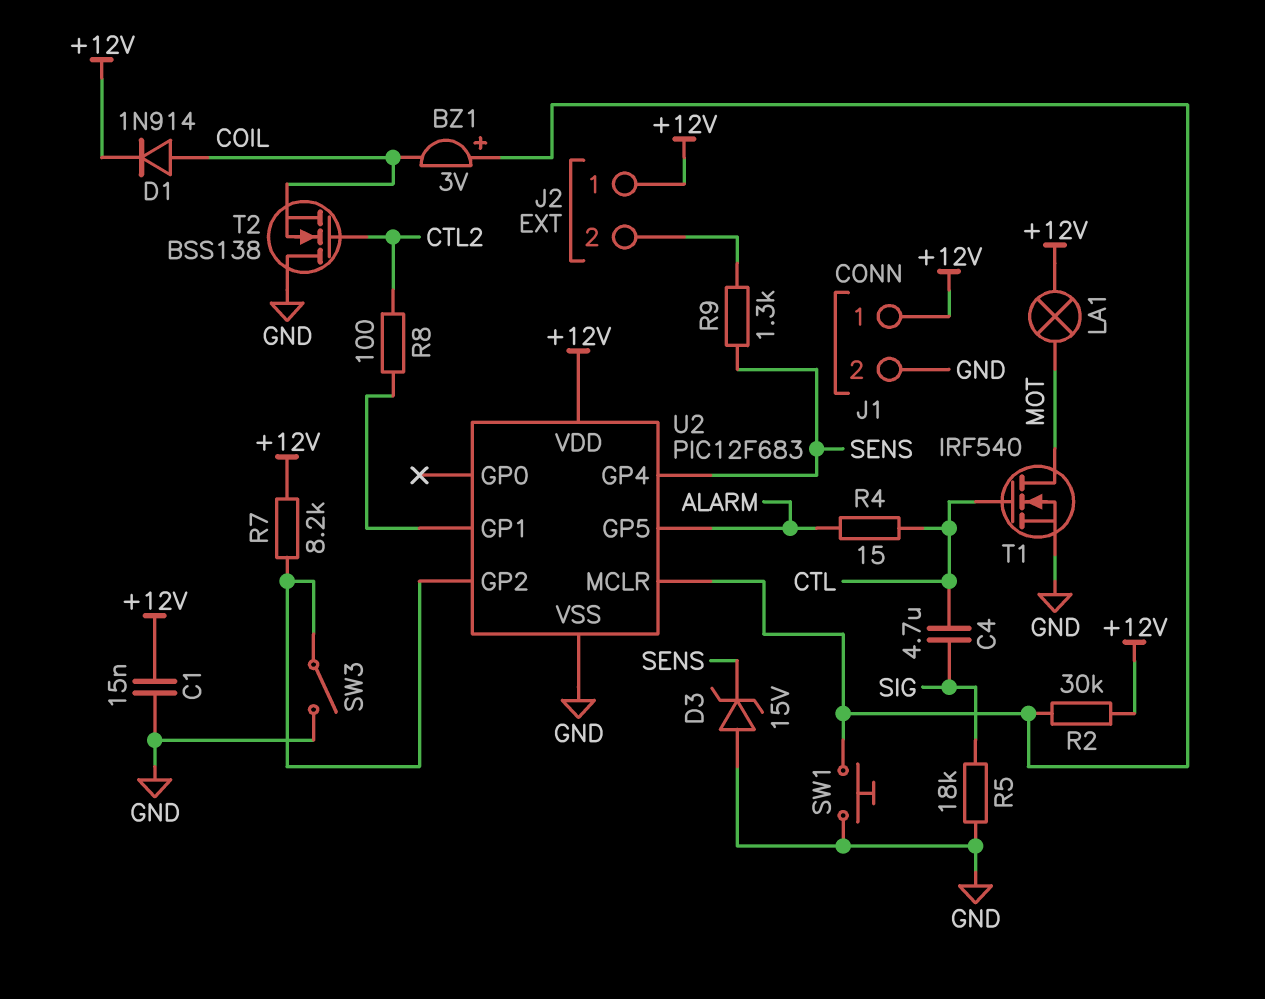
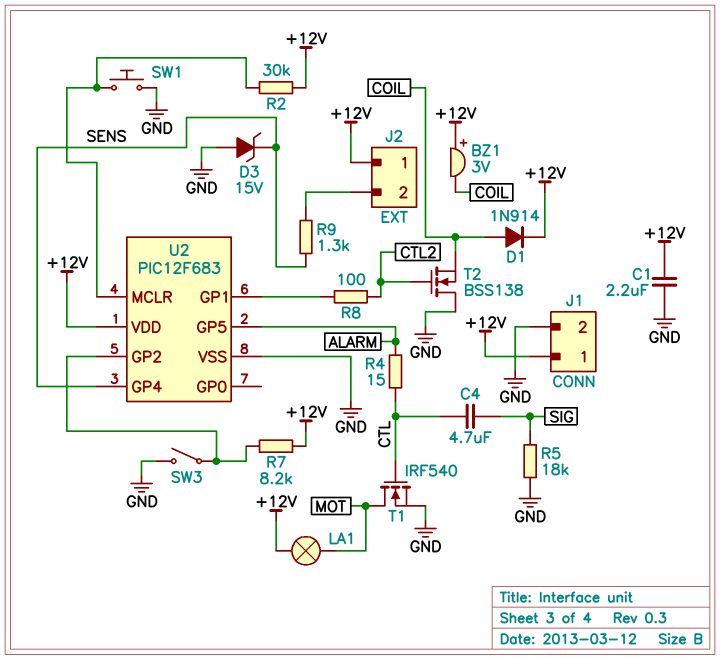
BZ1: buzzer 3V (plus U2/MCLR, minus COIL) -> buzzer 3V (plus +12V, minus COIL)
C1: 15nF (+12V, GND) -> 2.2uF (+12V, GND)

